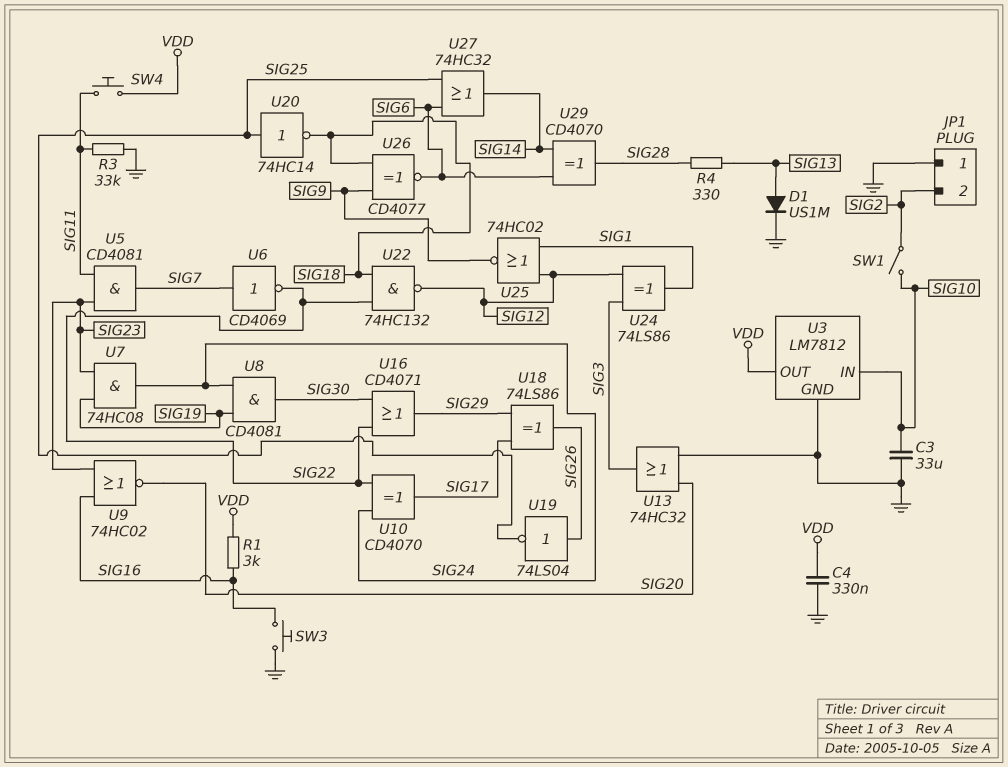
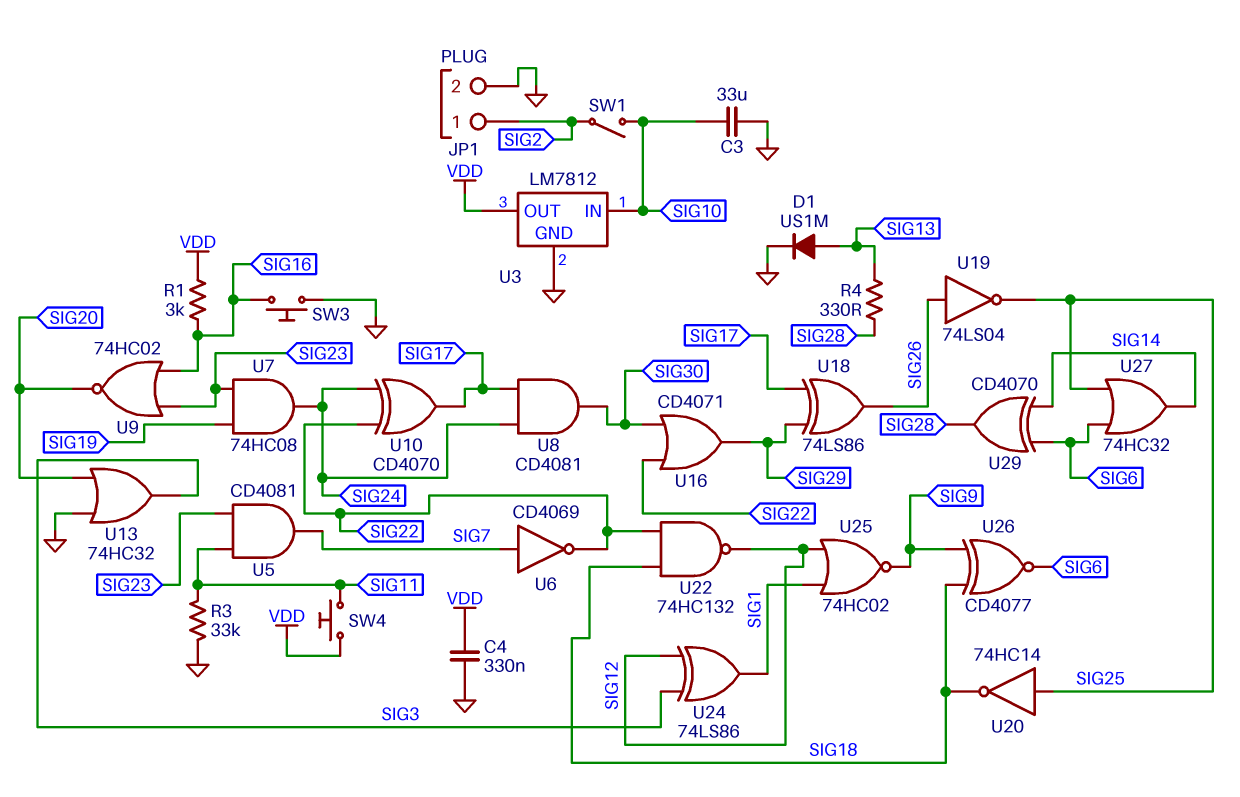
JP1 pin 1: GND -> SIG2
JP1 pin 2: SIG2 -> GND
U8: AND CD4081 (in SIG19, in SIG24, out SIG30) -> AND CD4081 (in SIG17, in SIG24, out SIG30)

